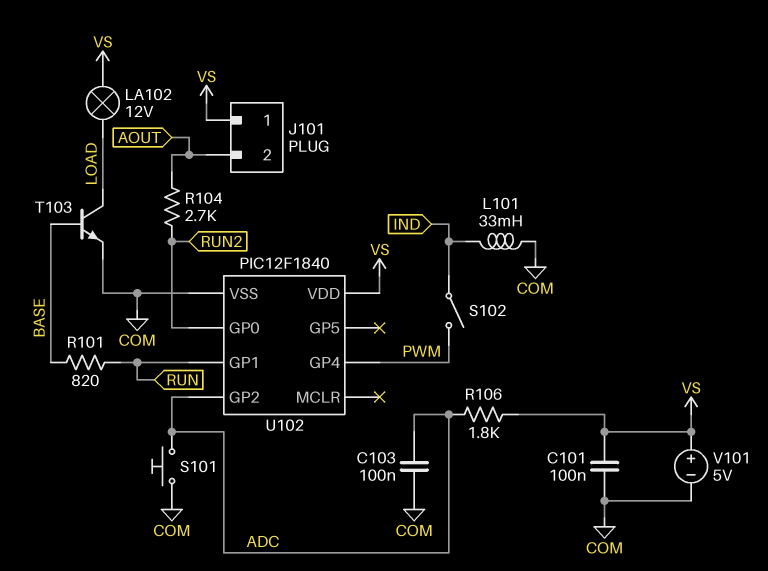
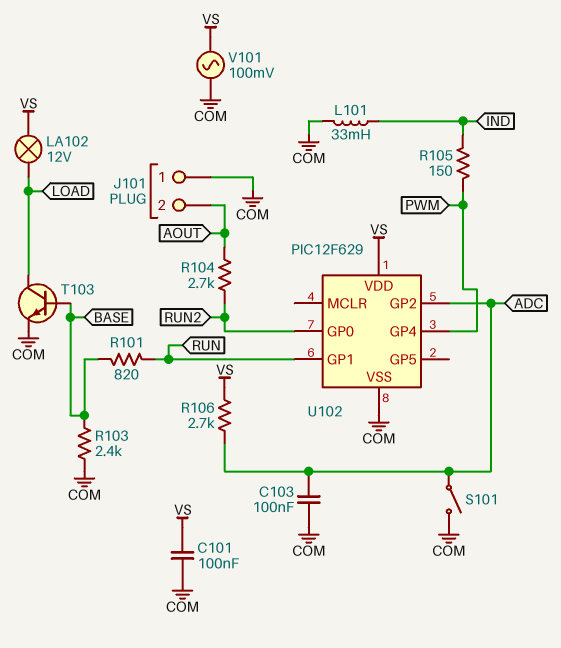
J101 pin 1: VS -> COM
R103: none -> 2.4k (BASE, COM)
R105: none -> 150 (IND, PWM)
R106: 1.8k (ADC, VS) -> 2.7k (ADC, VS)
S101: button (ADC, COM) -> switch (ADC, COM)
S102: switch (IND, PWM) -> none
U102: PIC12F1840 -> PIC12F629
V101: 5V (plus VS, minus COM) -> AC 100mV (COM, VS)

